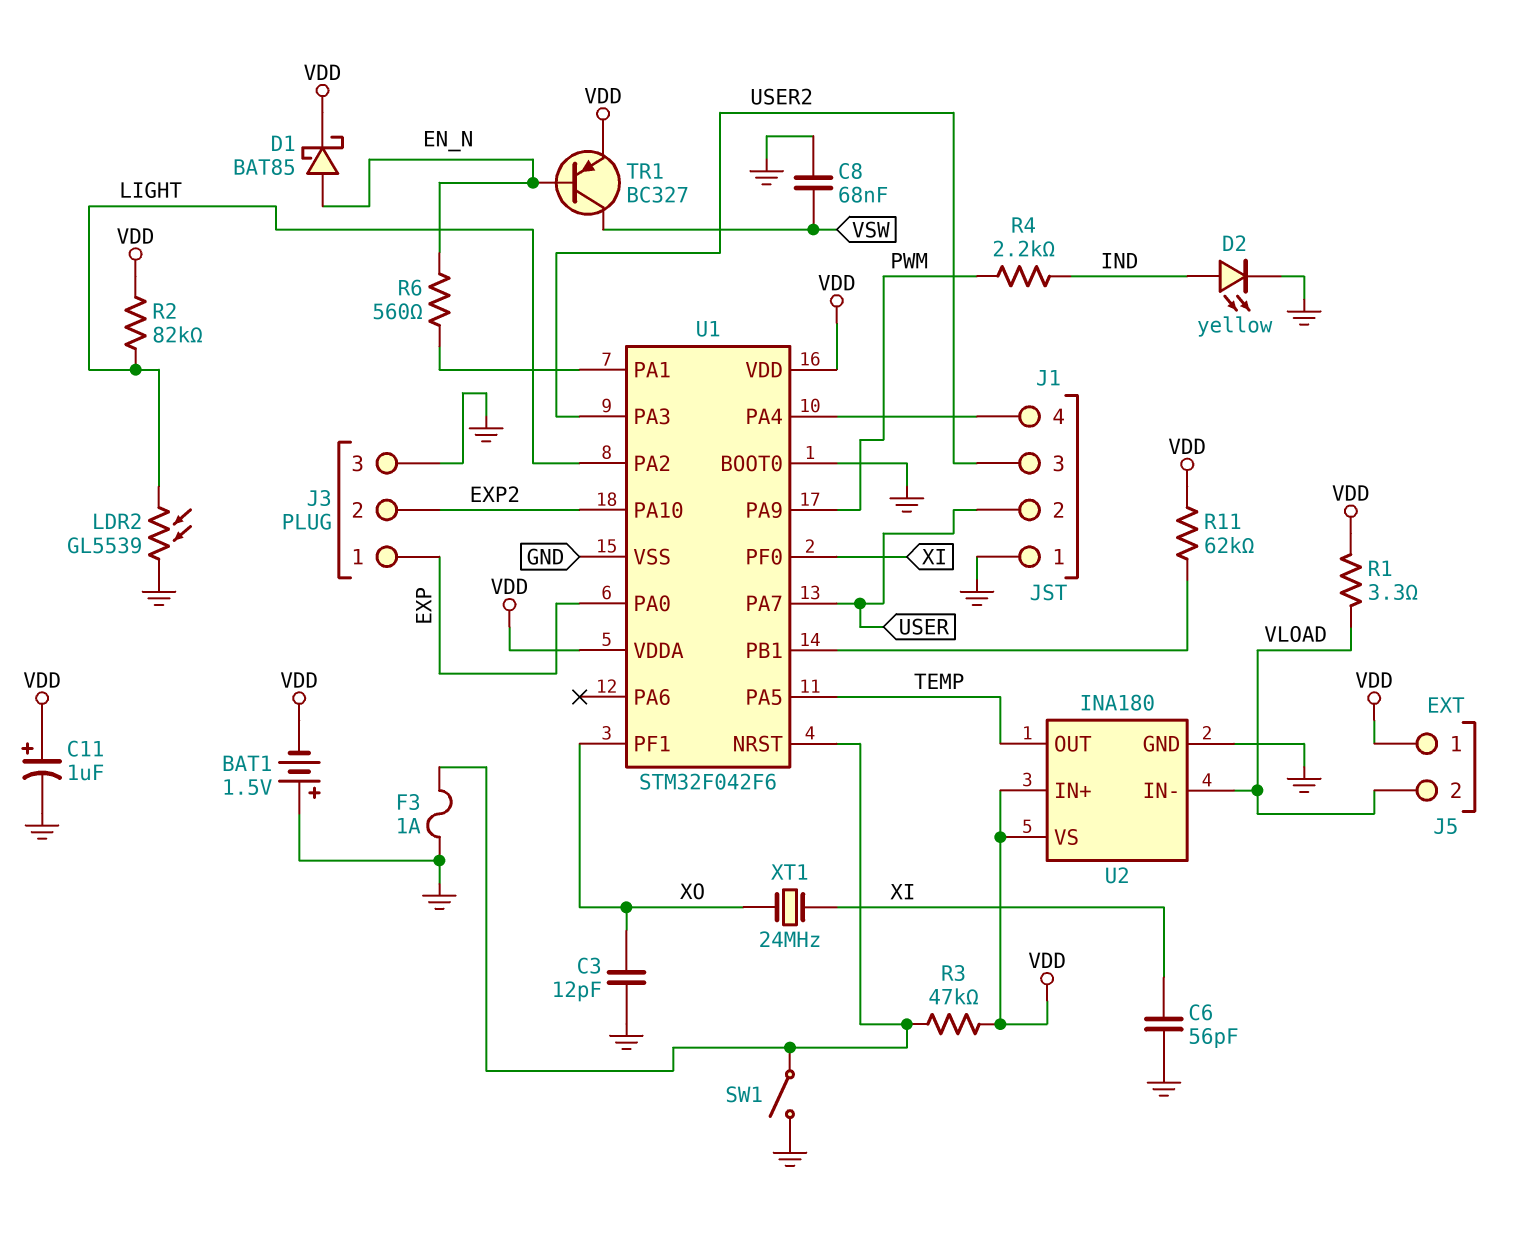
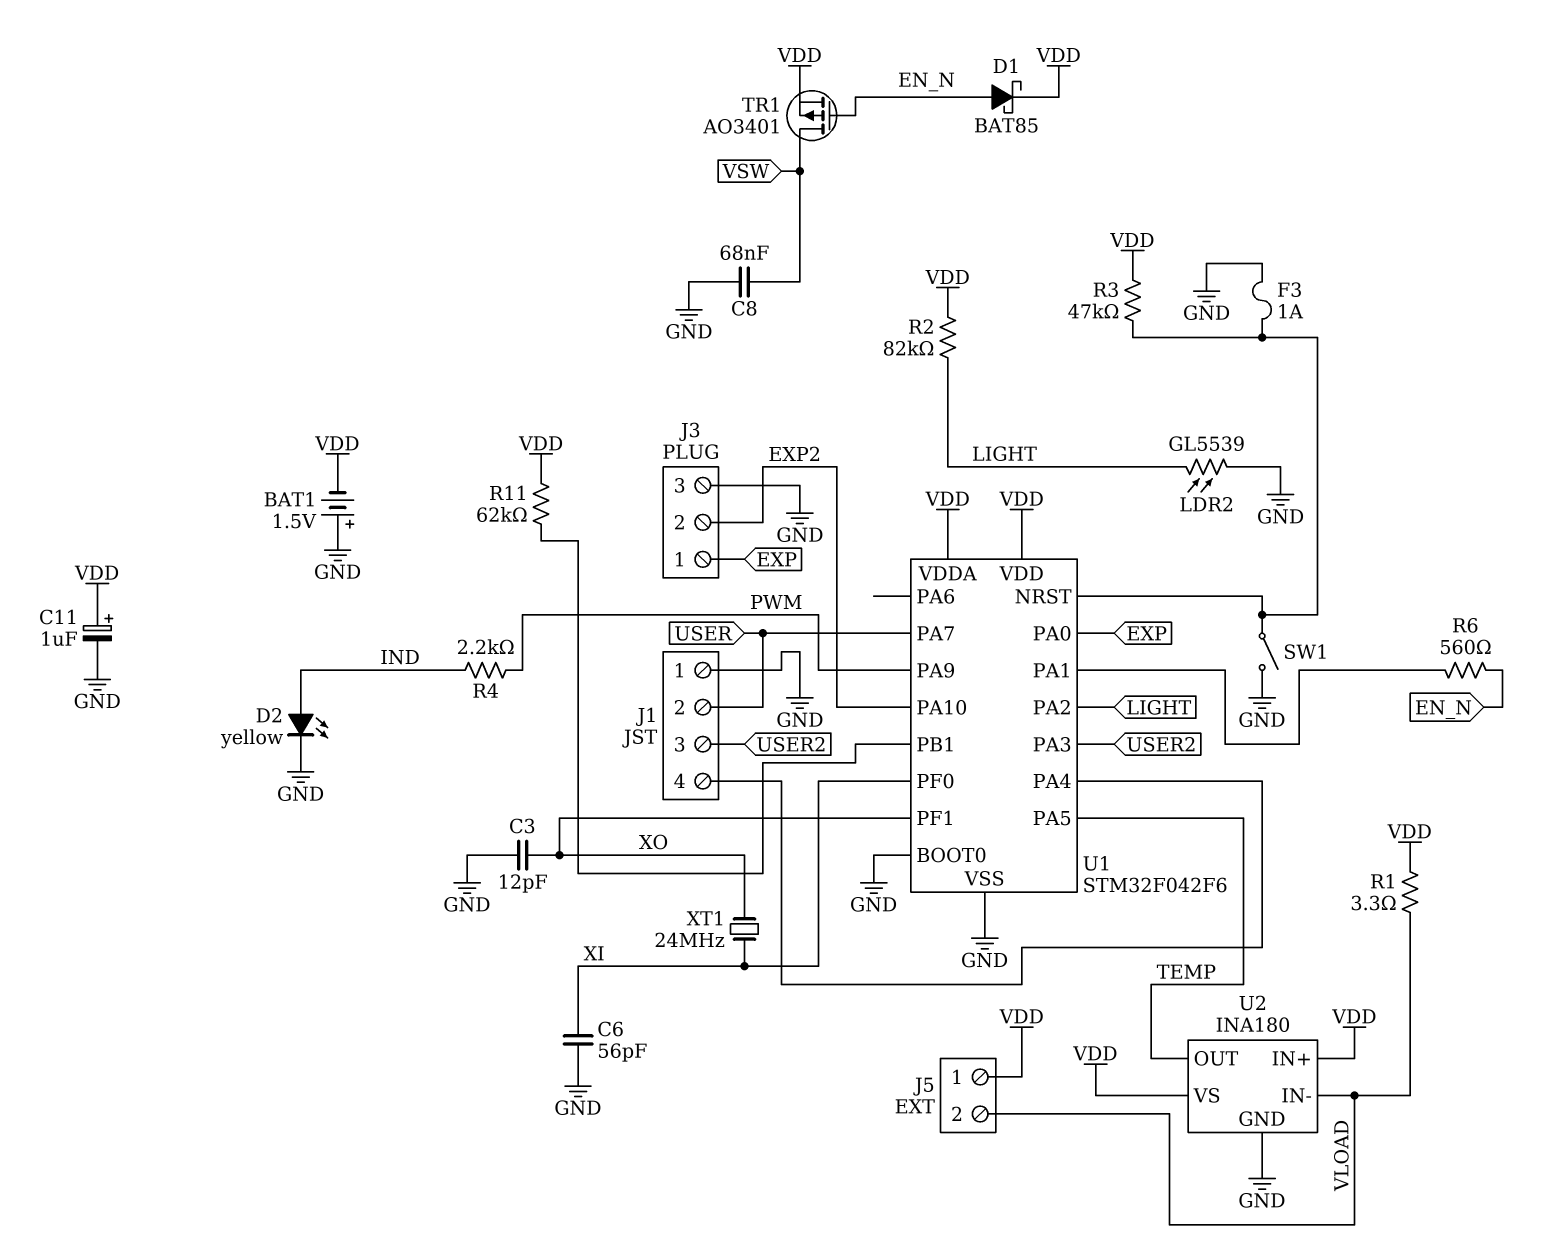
TR1: PNP BC327 (B EN_N, C VSW, E VDD) -> PMOS AO3401 (G EN_N, D VSW, S VDD)

